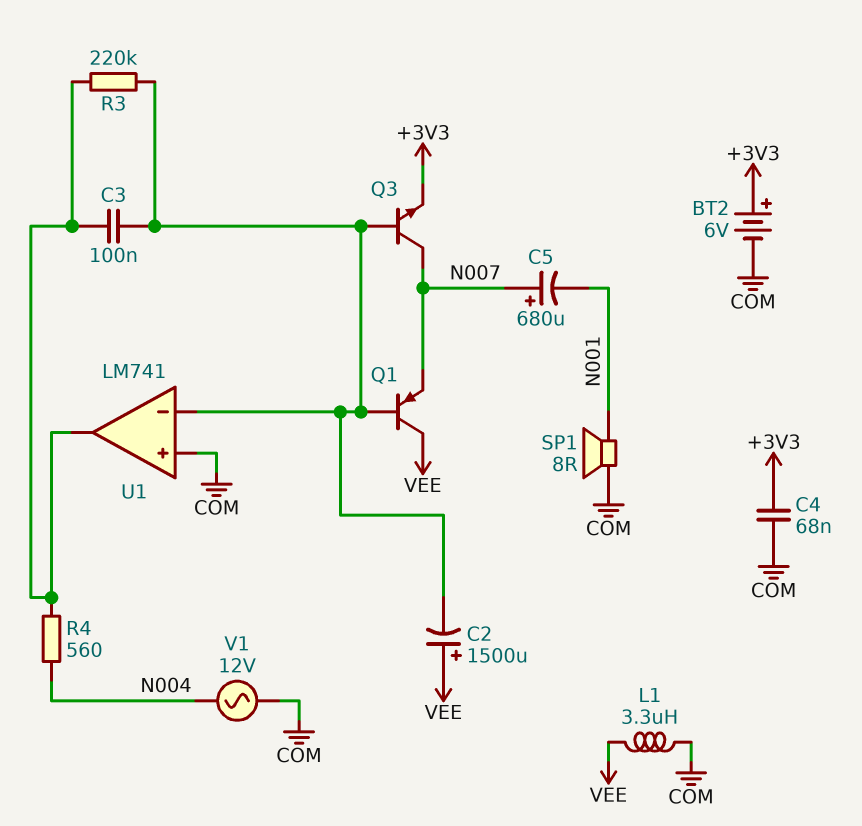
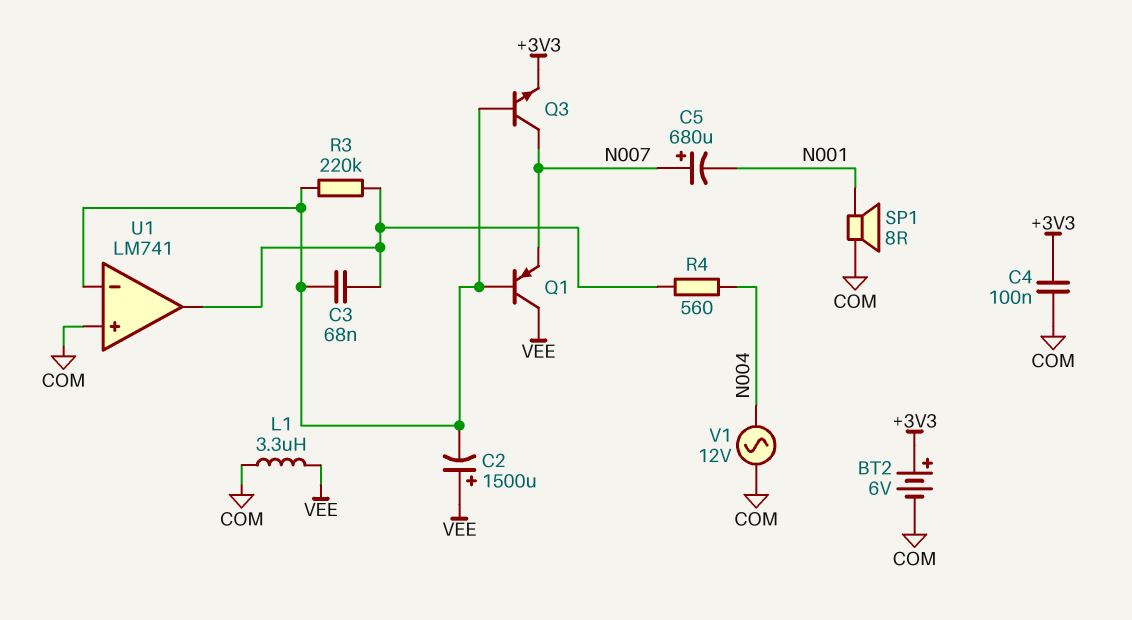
C3: 100nF (U1/in-, U1/out) -> 68nF (U1/in-, U1/out)
C4: 68nF (+3V3, COM) -> 100nF (+3V3, COM)

